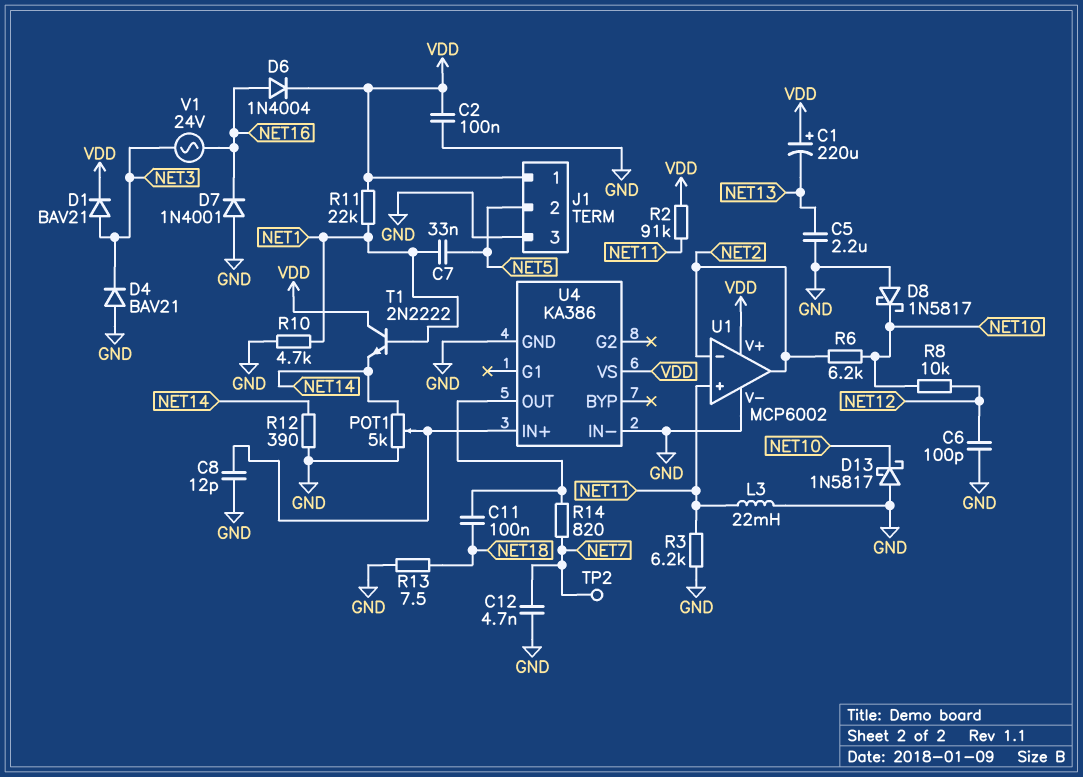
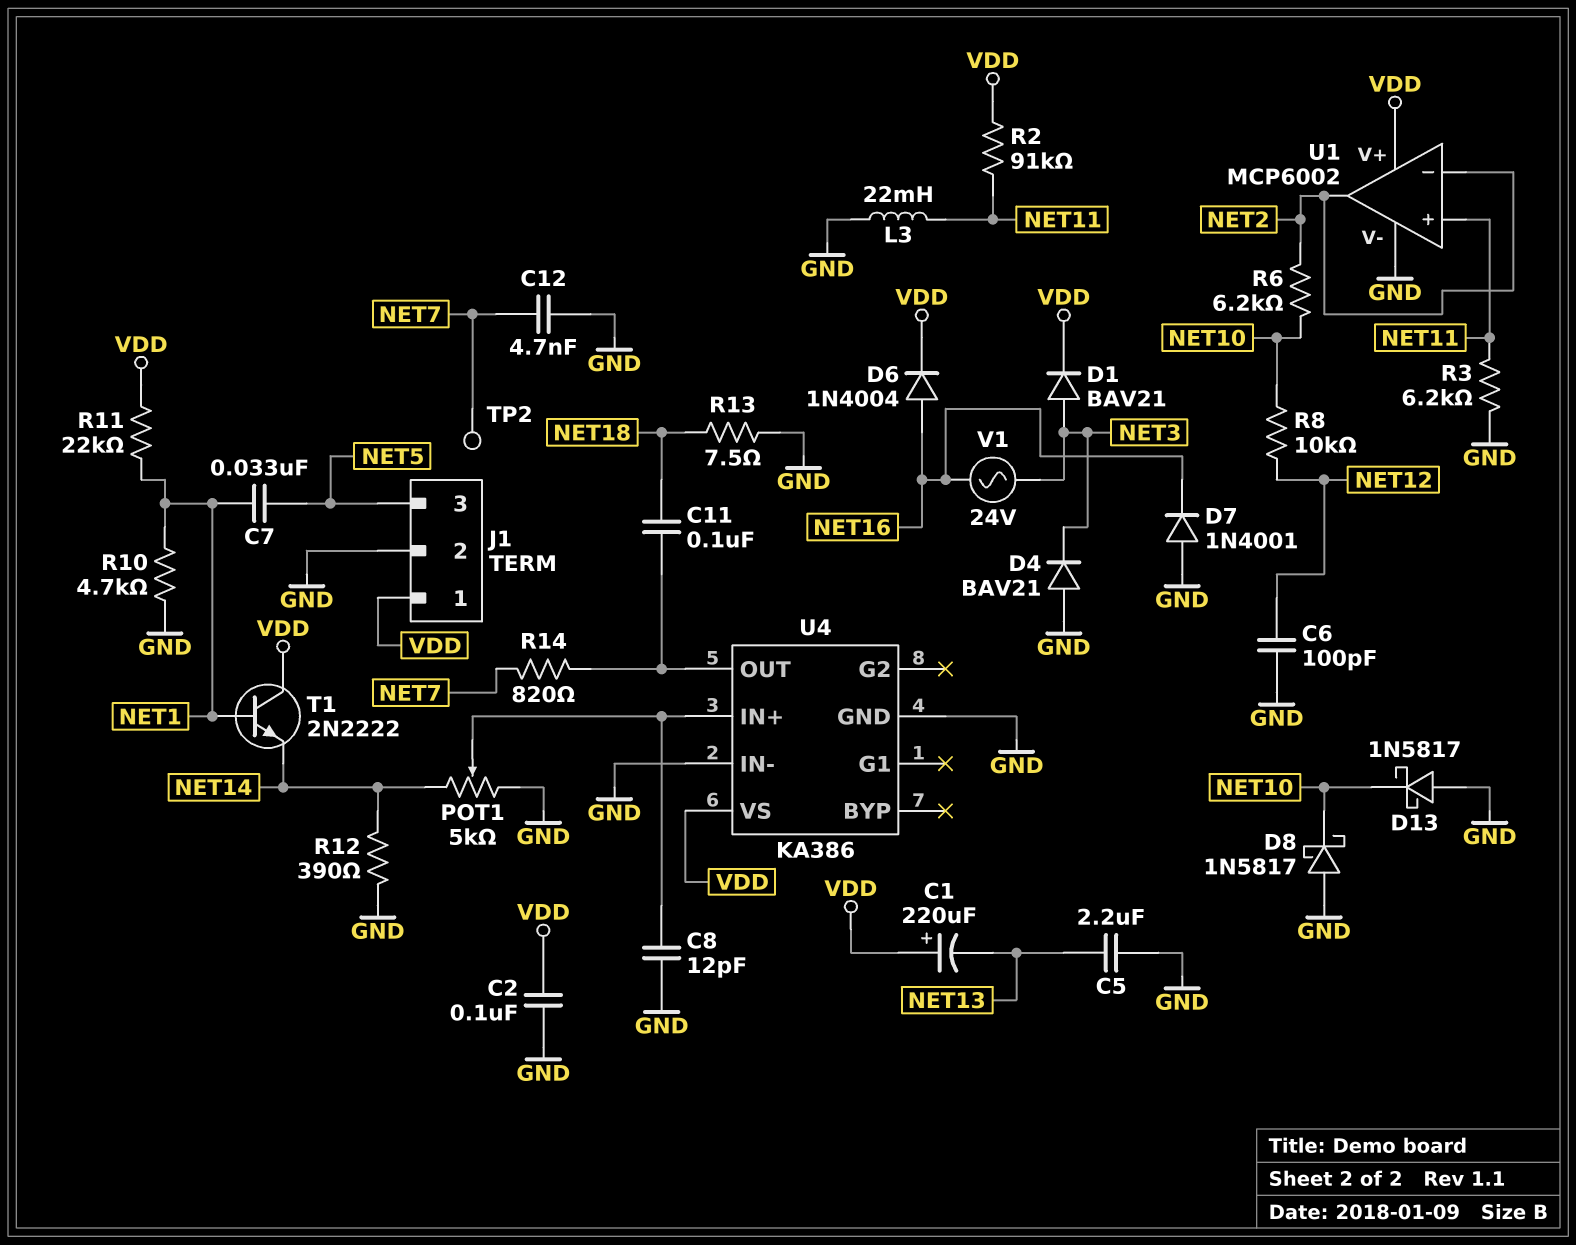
J1 pin 2: NET5 -> GND
J1 pin 3: GND -> NET5

